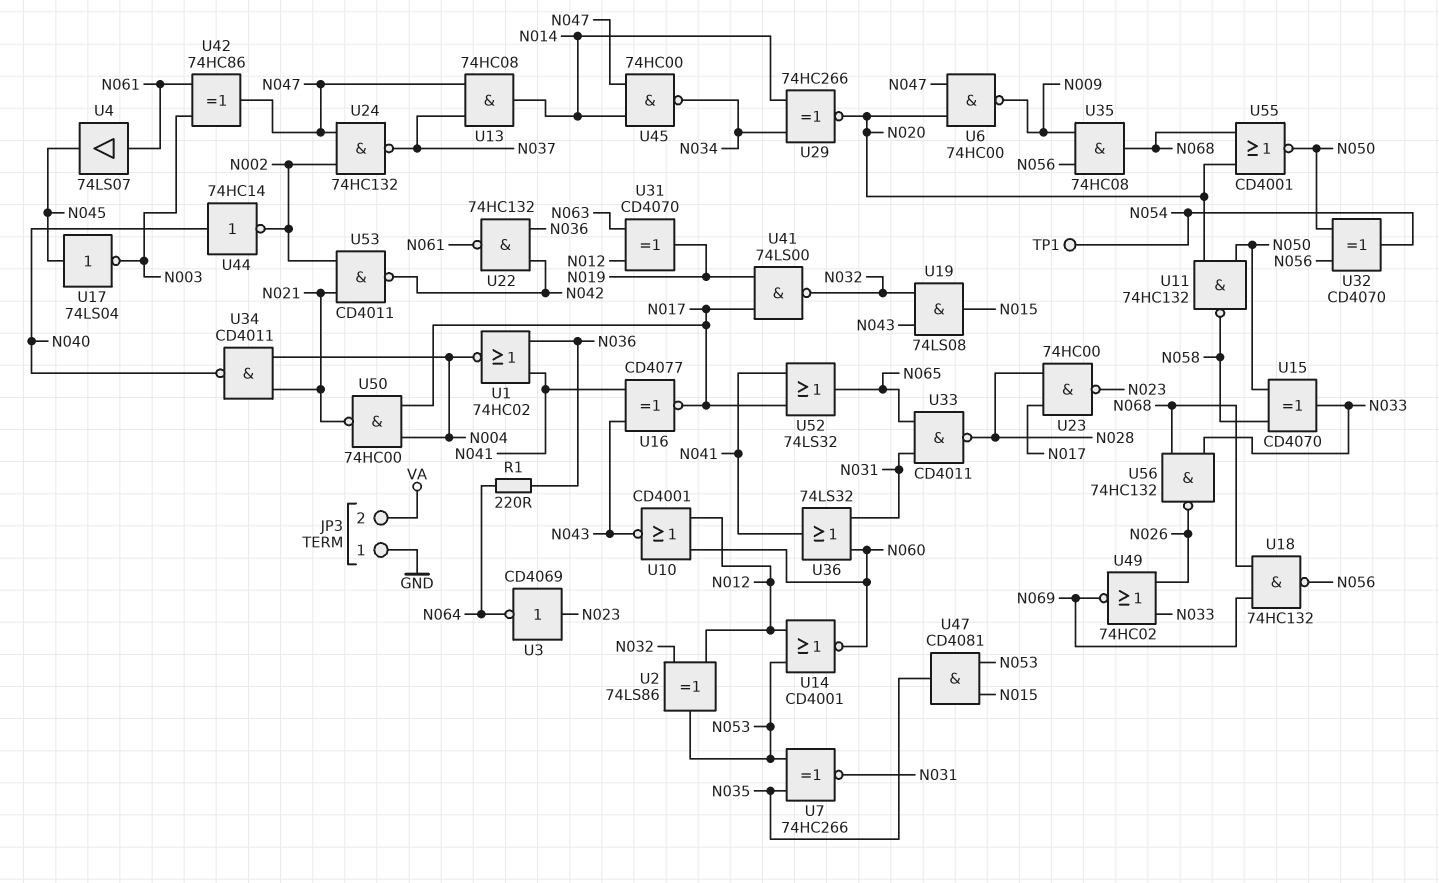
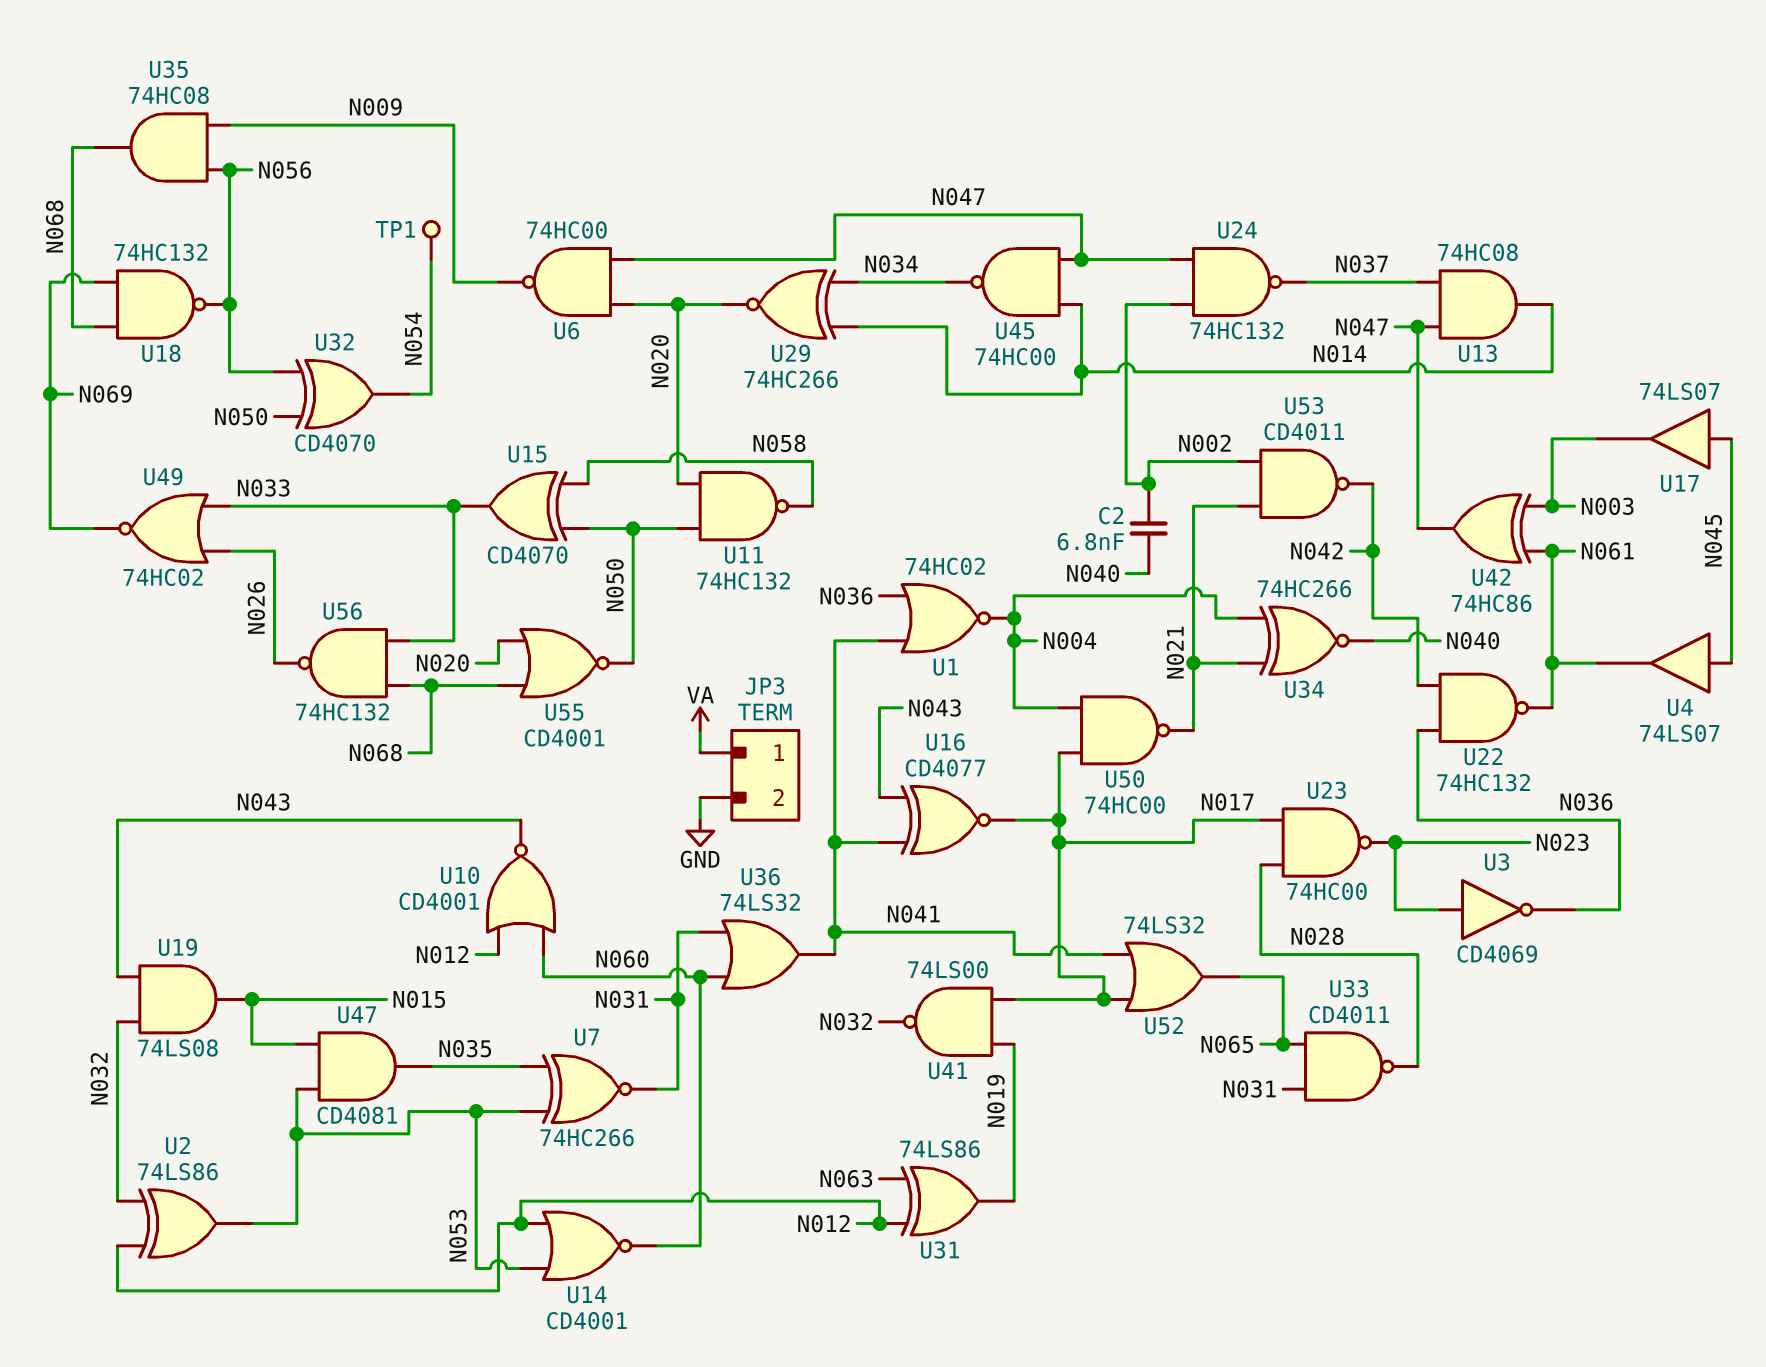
C2: none -> 6.8nF (N002, N040)
JP3 pin 1: GND -> VA
JP3 pin 2: VA -> GND
R1: 220 (N036, N064) -> none
U3: NOT CD4069 (in N023, out N064) -> NOT CD4069 (in N023, out N036)
U4: buffer 74LS07 (in N061, out N045) -> buffer 74LS07 (in N045, out N061)
U17: NOT 74LS04 (in N045, out N003) -> buffer 74LS07 (in N045, out N003)
U31: XOR CD4070 (in N012, in N063, out N019) -> XOR 74LS86 (in N012, in N063, out N019)
U34: NAND CD4011 (in N004, in N021, out N040) -> XNOR 74HC266 (in N004, in N021, out N040)
U44: NOT 74HC14 (in N040, out N002) -> none

